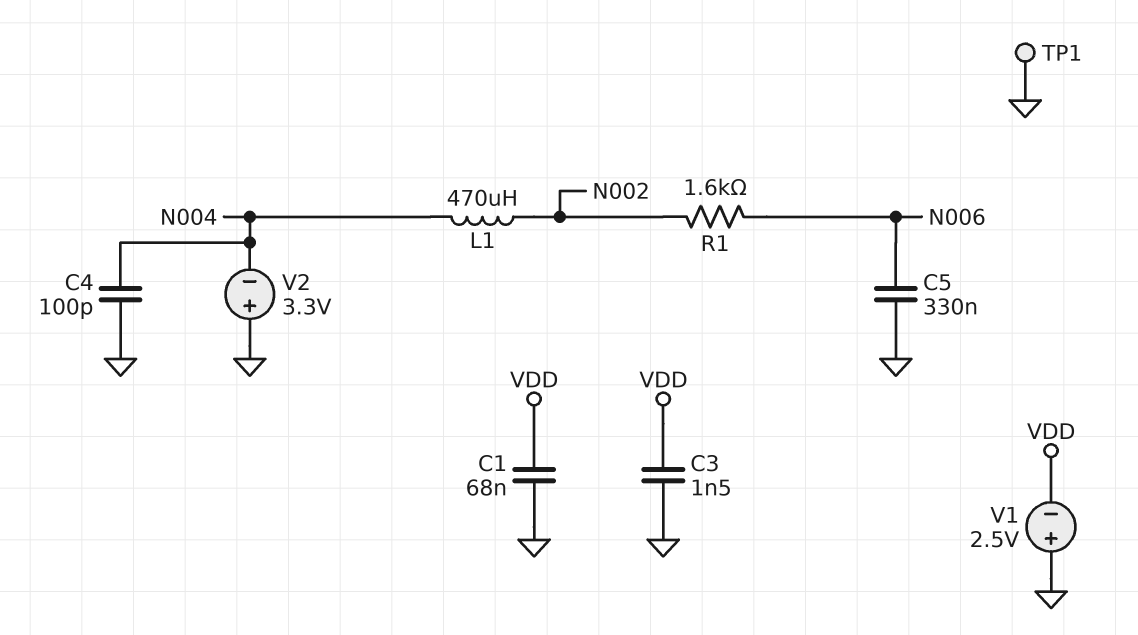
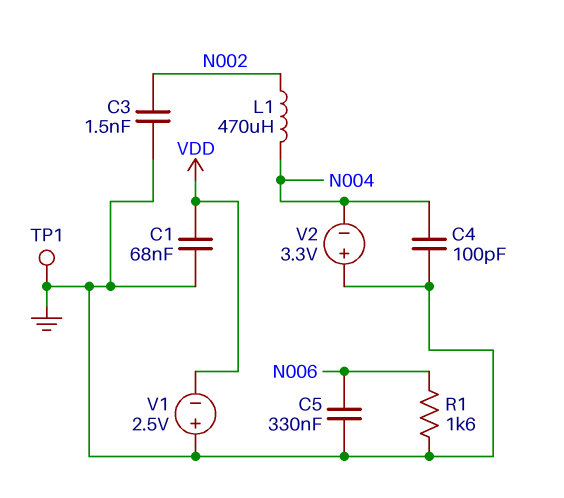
C3: 1.5nF (GND, VDD) -> 1.5nF (GND, N002)
R1: 1.6k (N002, N006) -> 1.6k (GND, N006)

